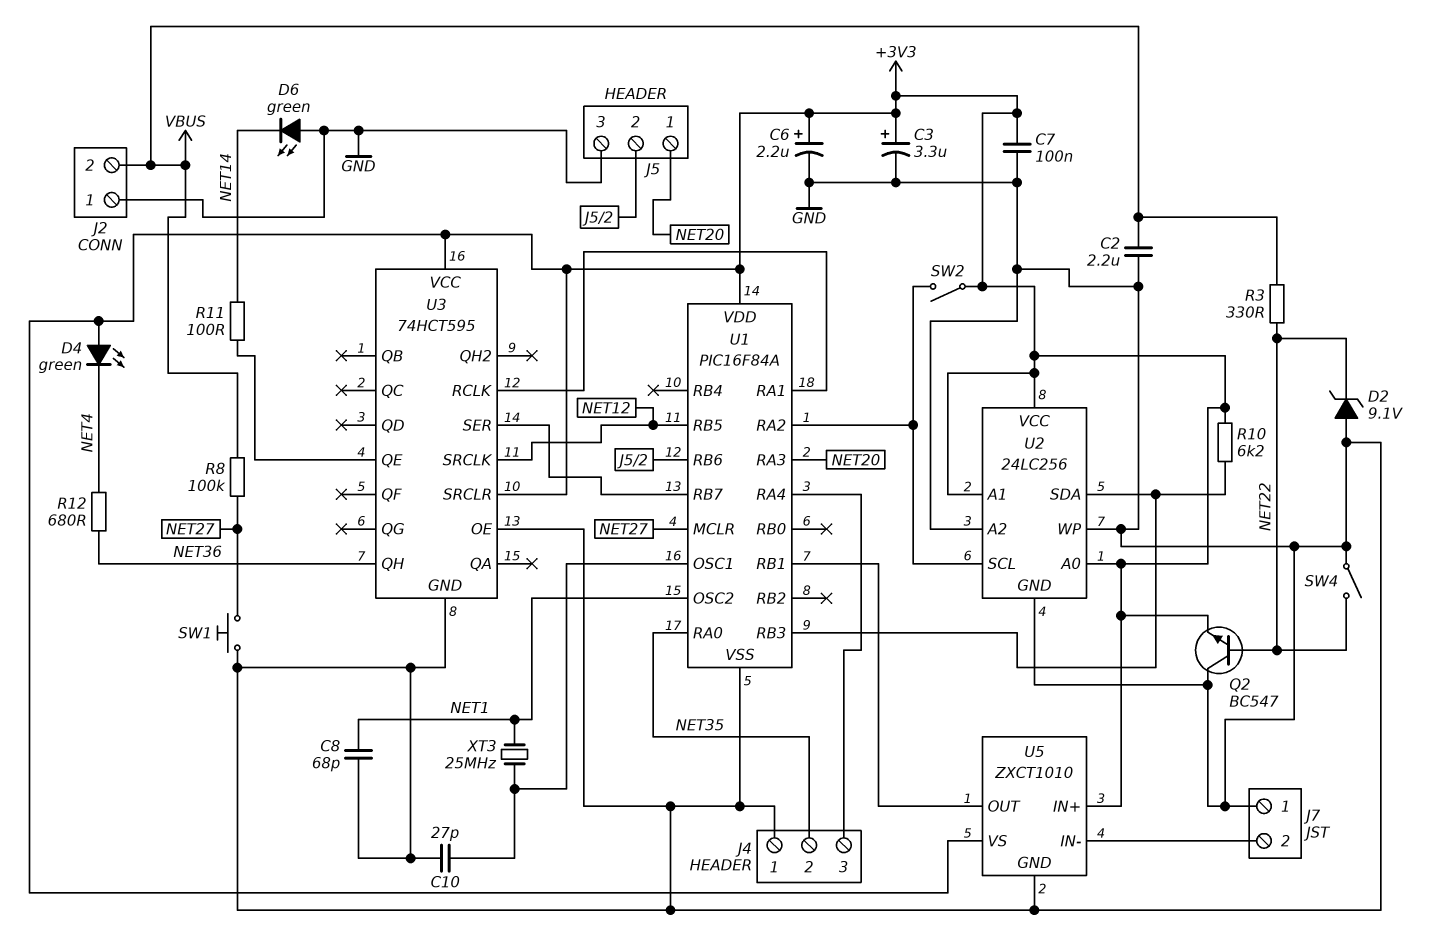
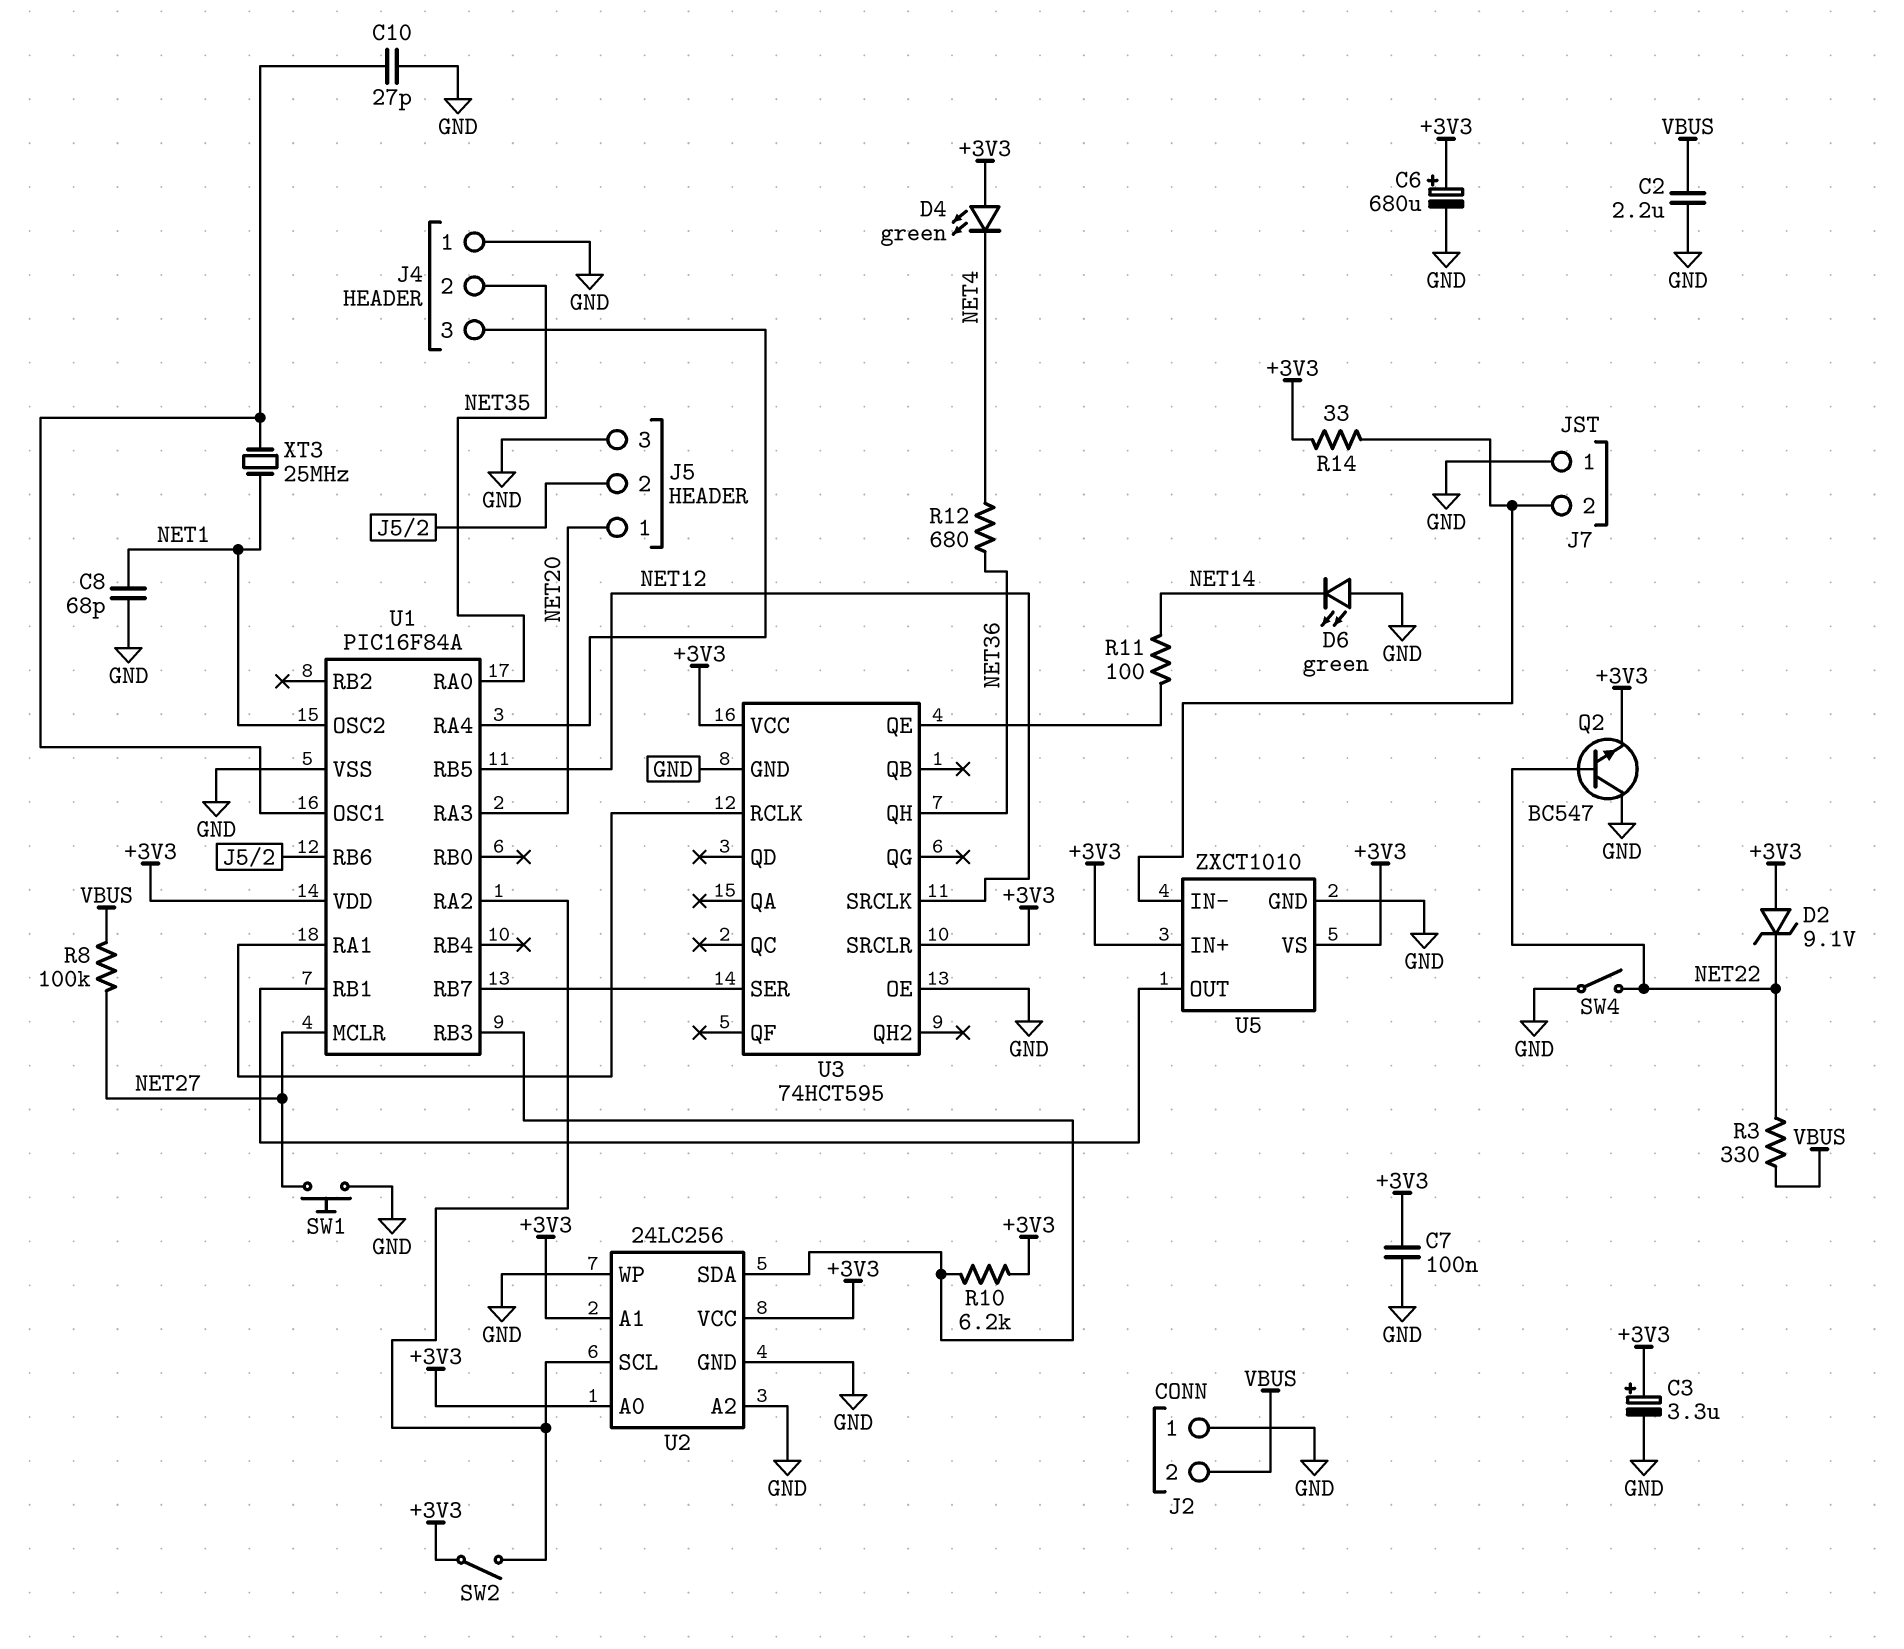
C6: 2.2uF (plus +3V3, minus GND) -> 680uF (plus +3V3, minus GND)
D2: zener 9.1V (A GND, K NET22) -> zener 9.1V (A +3V3, K NET22)
R14: none -> 33 (+3V3, J7/2)

